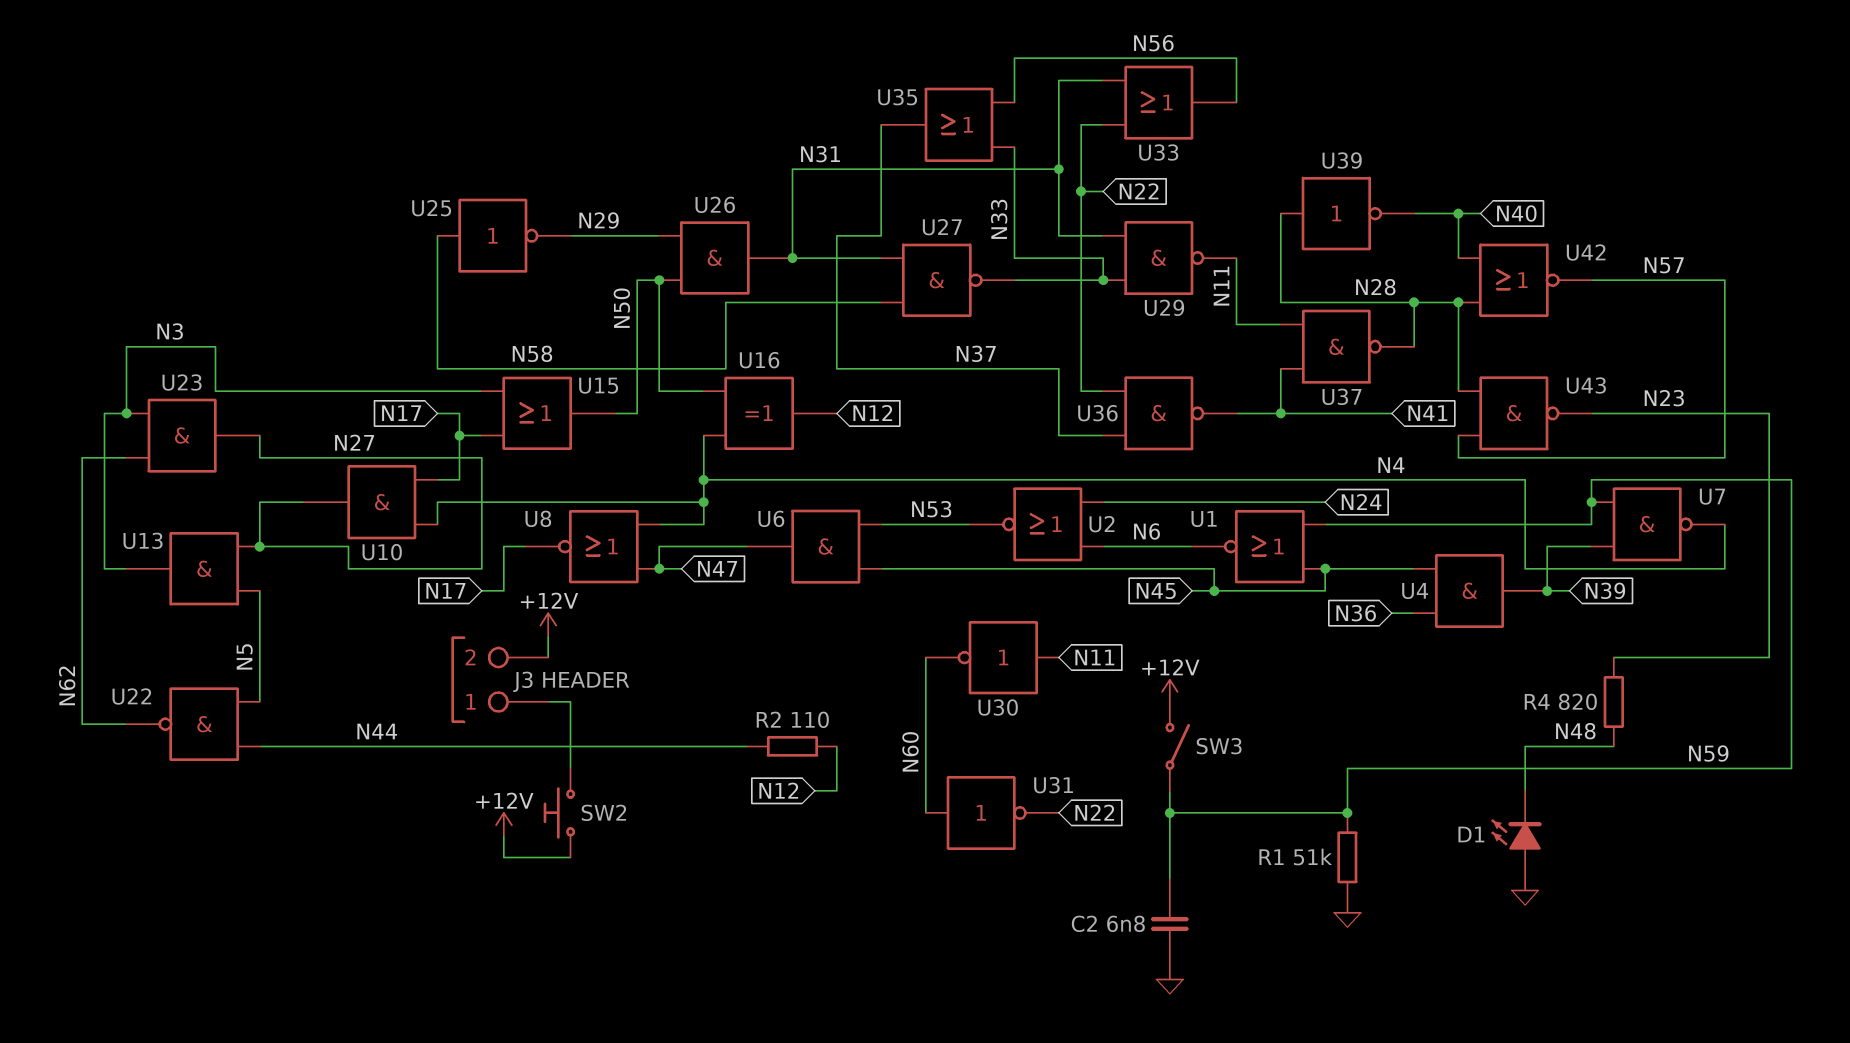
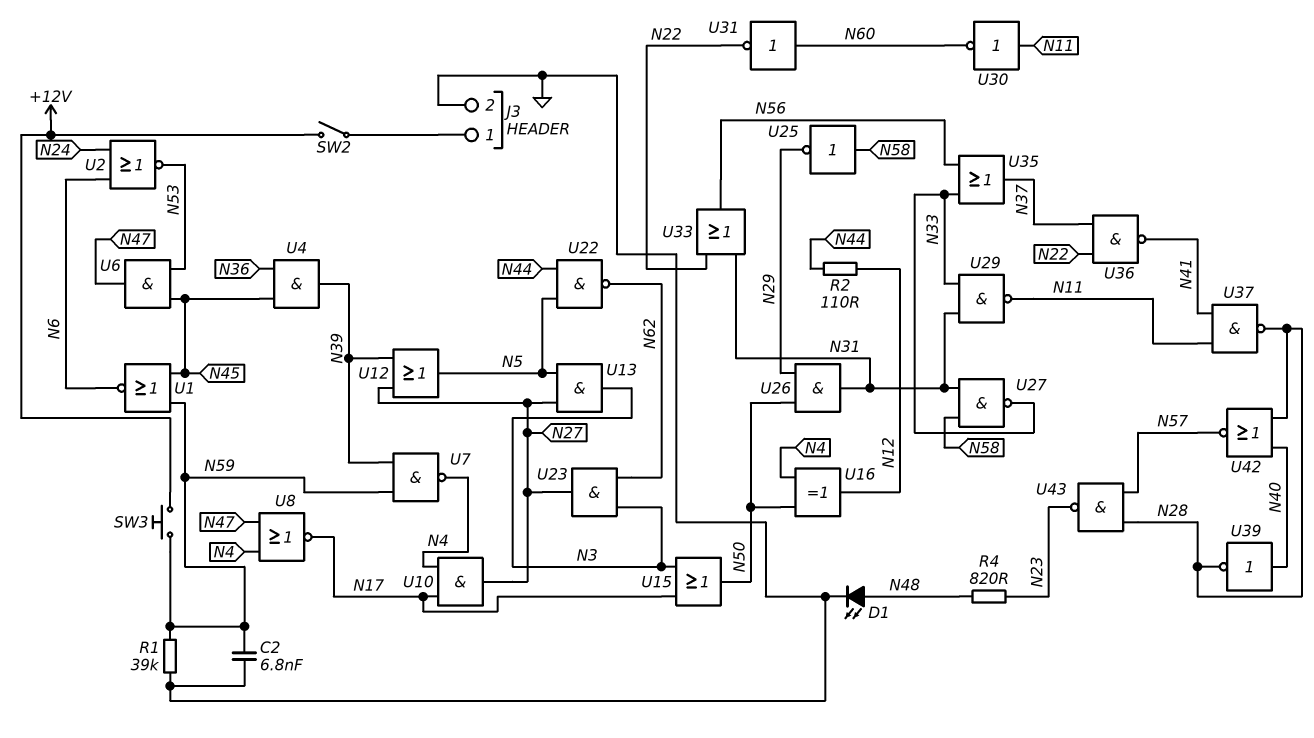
D1: LED (A GND, K N48) -> LED (A N48, K GND)
J3 pin 2: +12V -> GND
R1: 51k (GND, N59) -> 39k (GND, N59)
SW2: button (+12V, J3/1) -> switch (+12V, J3/1)
SW3: switch (+12V, N59) -> button (+12V, N59)
U12: none -> OR (in N27, in N39, out N5)
U39: NOT (in N28, out N40) -> NOT (in N40, out N28)

